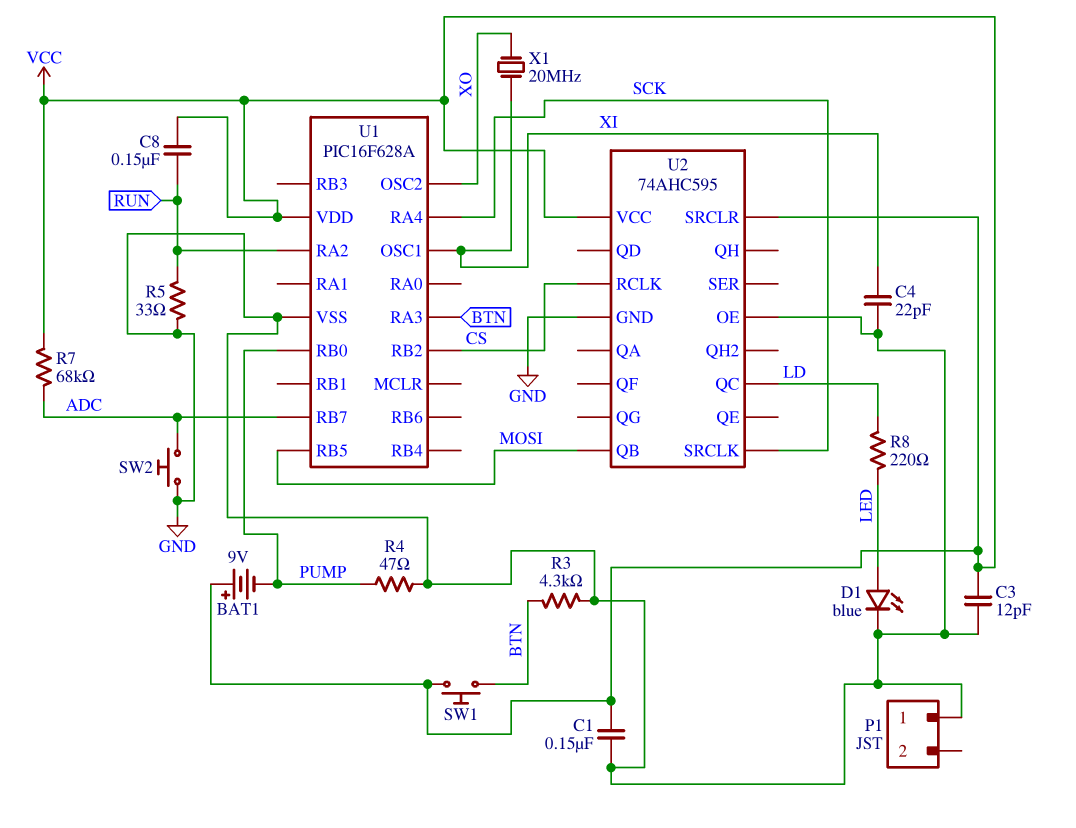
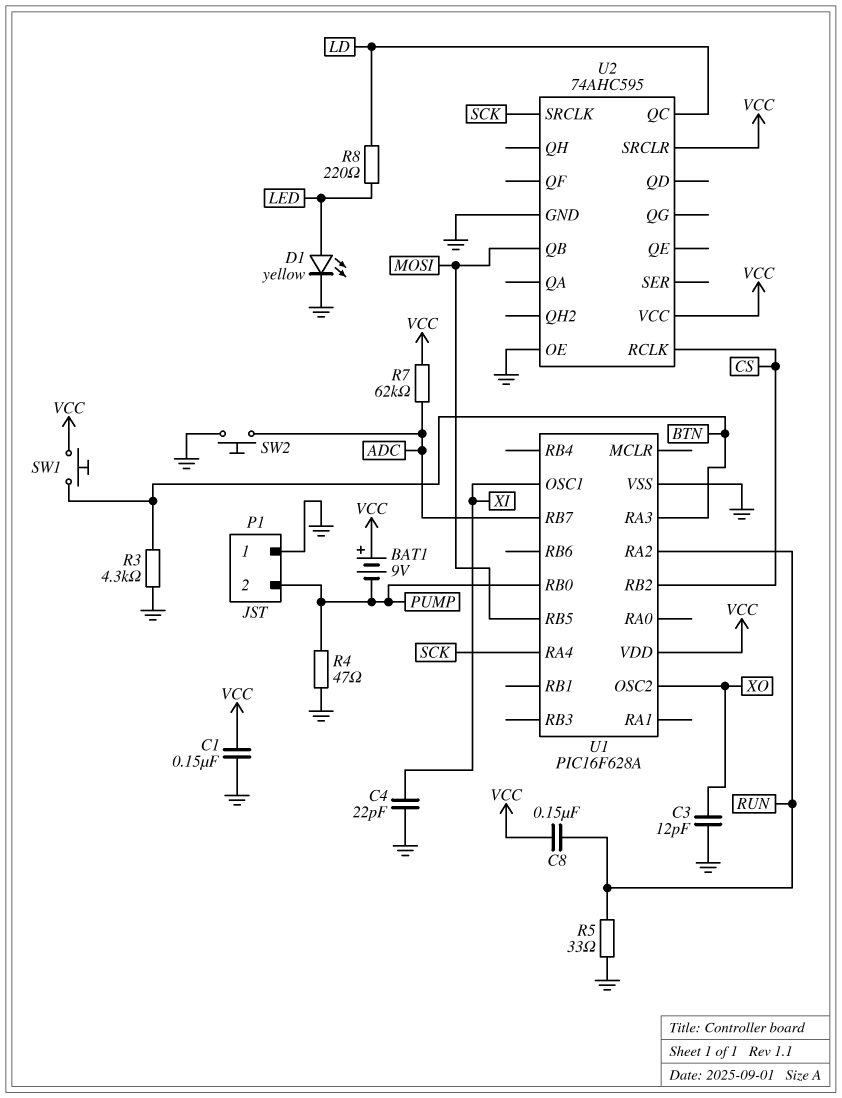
C3: 12pF (GND, VCC) -> 12pF (GND, XO)
D1: LED blue (A LED, K GND) -> LED yellow (A LED, K GND)
P1 pin 2: none -> PUMP
R7: 68k (ADC, VCC) -> 62k (ADC, VCC)
X1: 20MHz (XI, XO) -> none

